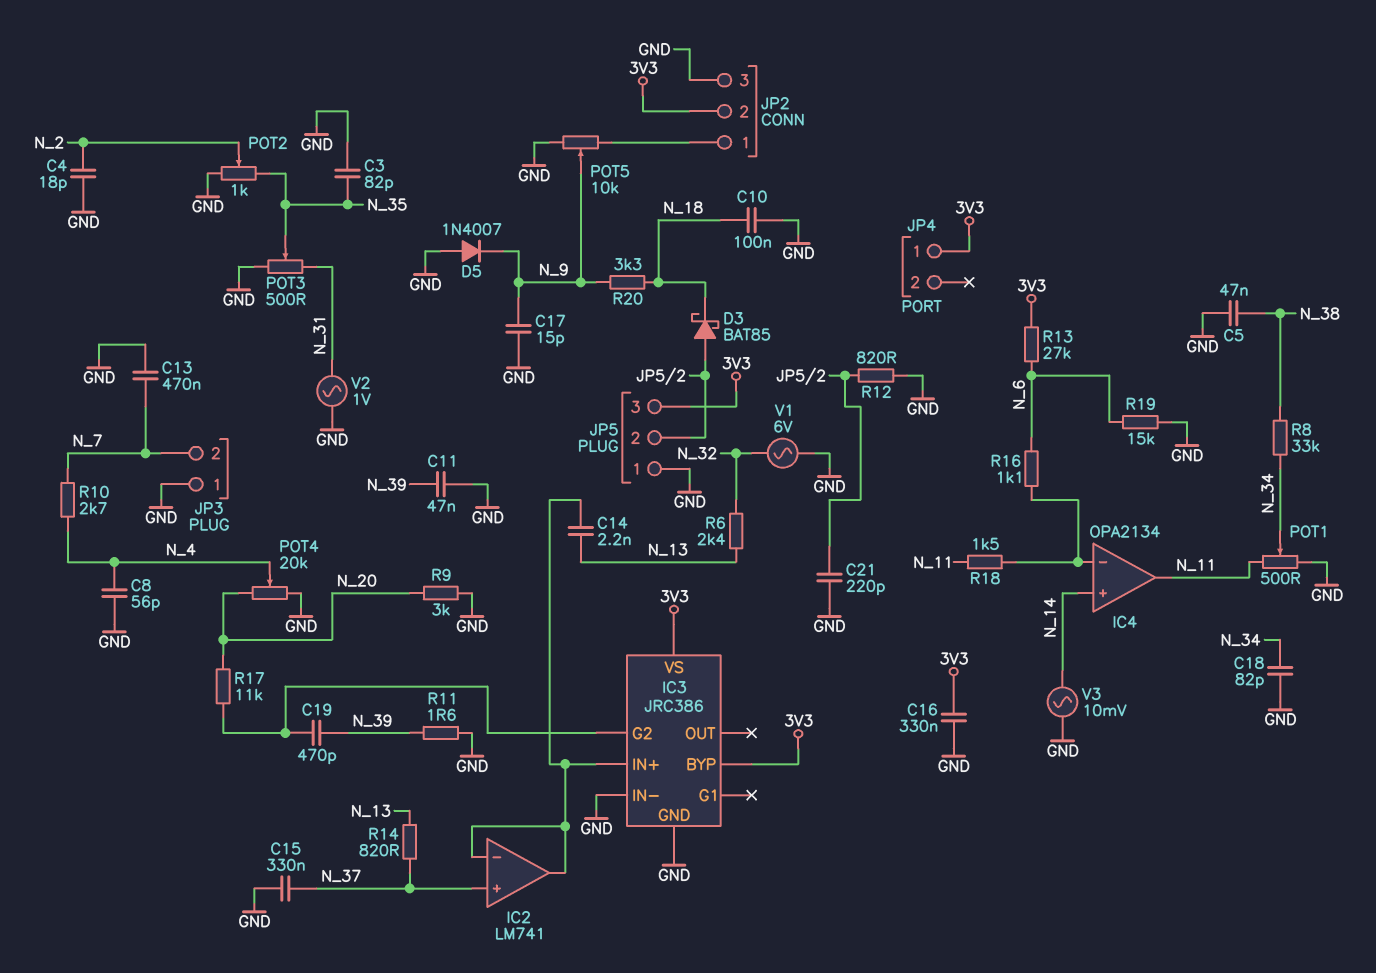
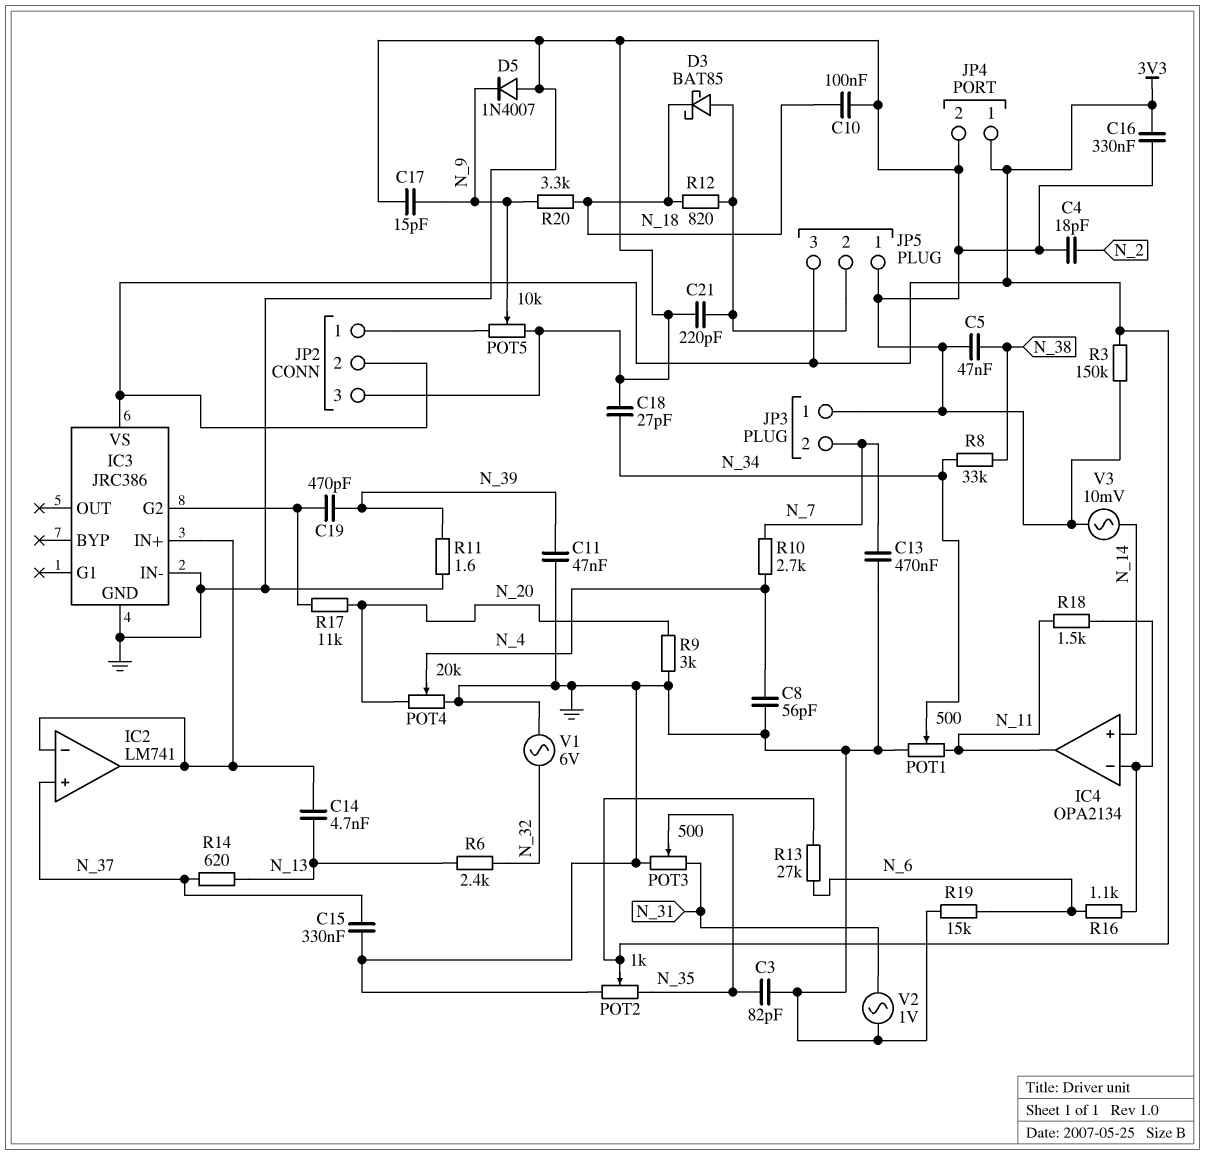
C14: 2.2nF (IC2/in-, N_13) -> 4.7nF (IC2/in-, N_13)
C18: 82pF (GND, N_34) -> 27pF (GND, N_34)
IC3 pin BYP: 3V3 -> none
JP4 pin 2: none -> GND
POT2: 1k (GND, N_35, wiper N_2) -> 1k (GND, N_35, wiper 3V3)
R3: none -> 150k (3V3, GND)
R12: 820 (GND, JP5/2) -> 820 (JP5/2, N_18)
R14: 820 (N_13, N_37) -> 620 (N_13, N_37)

